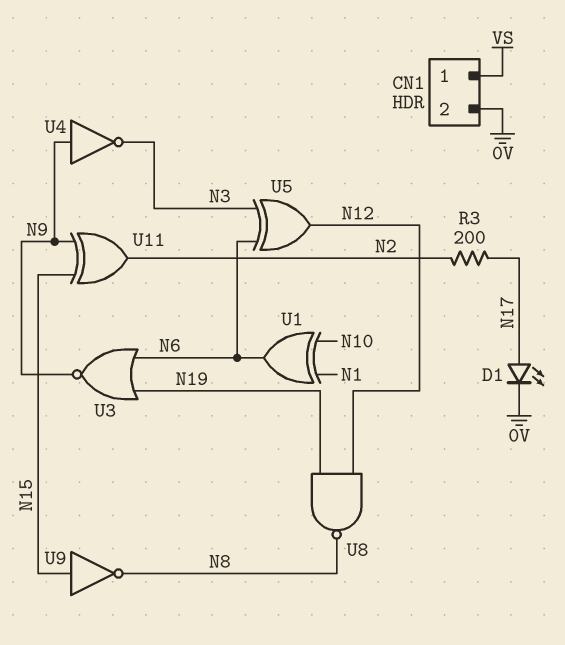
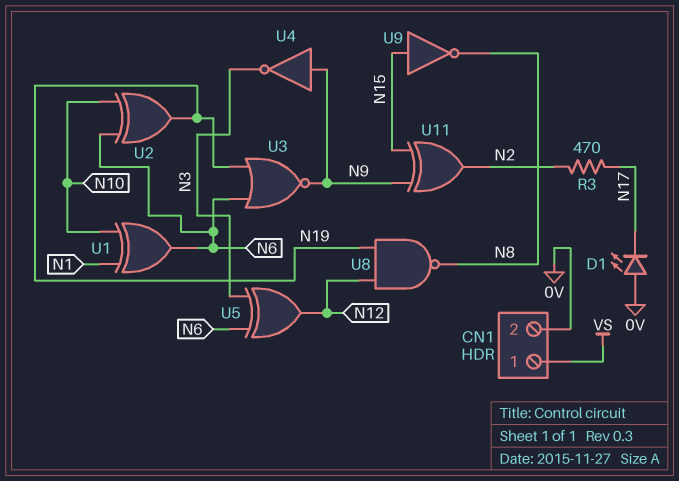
D1: LED (A N17, K 0V) -> LED (A 0V, K N17)
R3: 200 (N2, N17) -> 470 (N2, N17)
U2: none -> XOR (in N6, in N10, out N19)

